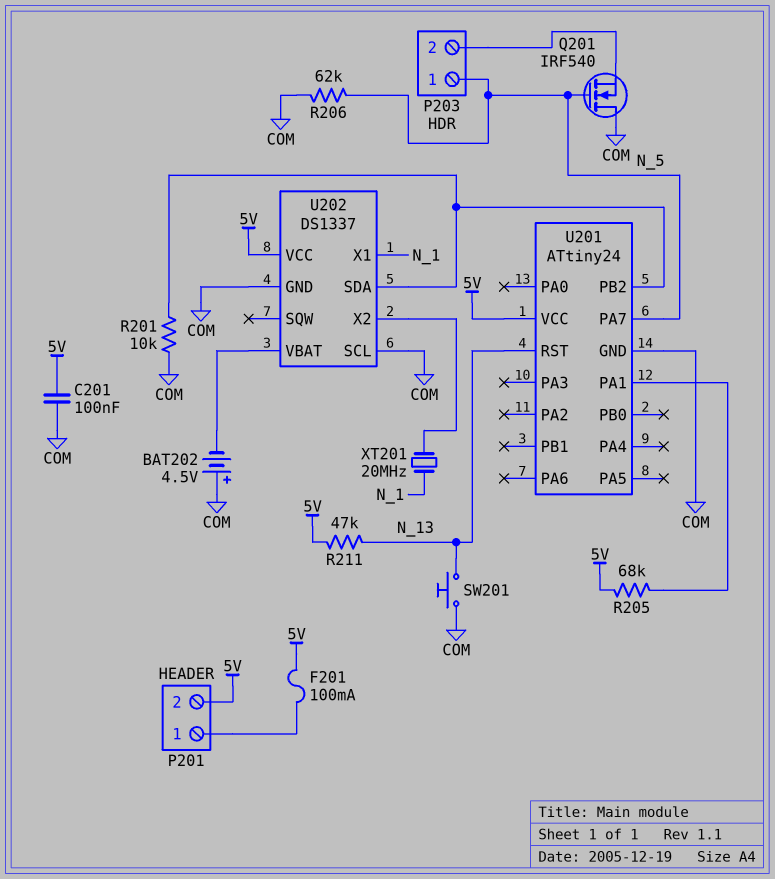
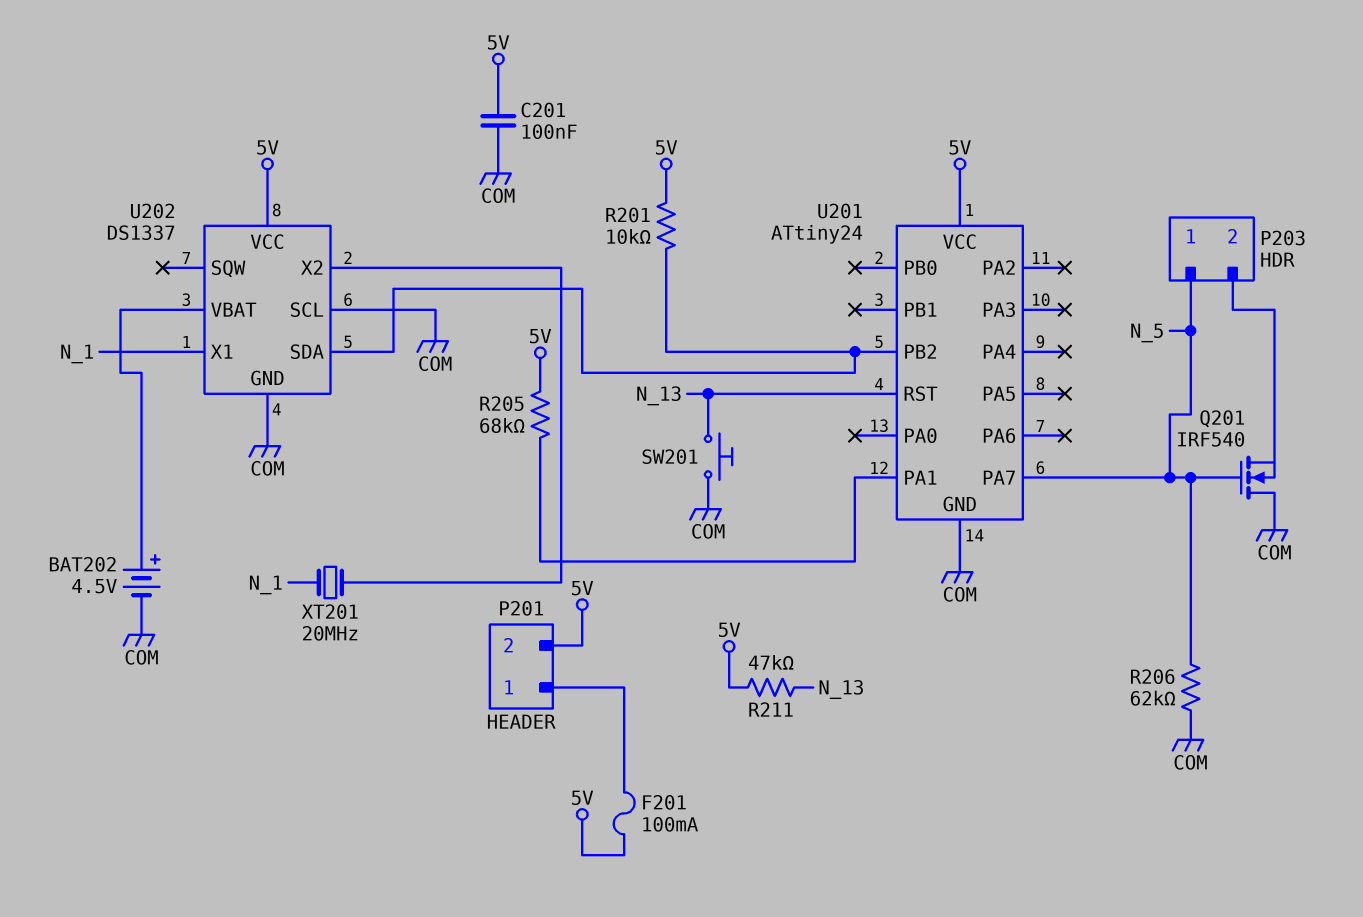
BAT202: 4.5V (plus COM, minus U202/VBAT) -> 4.5V (plus U202/VBAT, minus COM)
R201: 10k (COM, U201/PB2) -> 10k (5V, U201/PB2)

